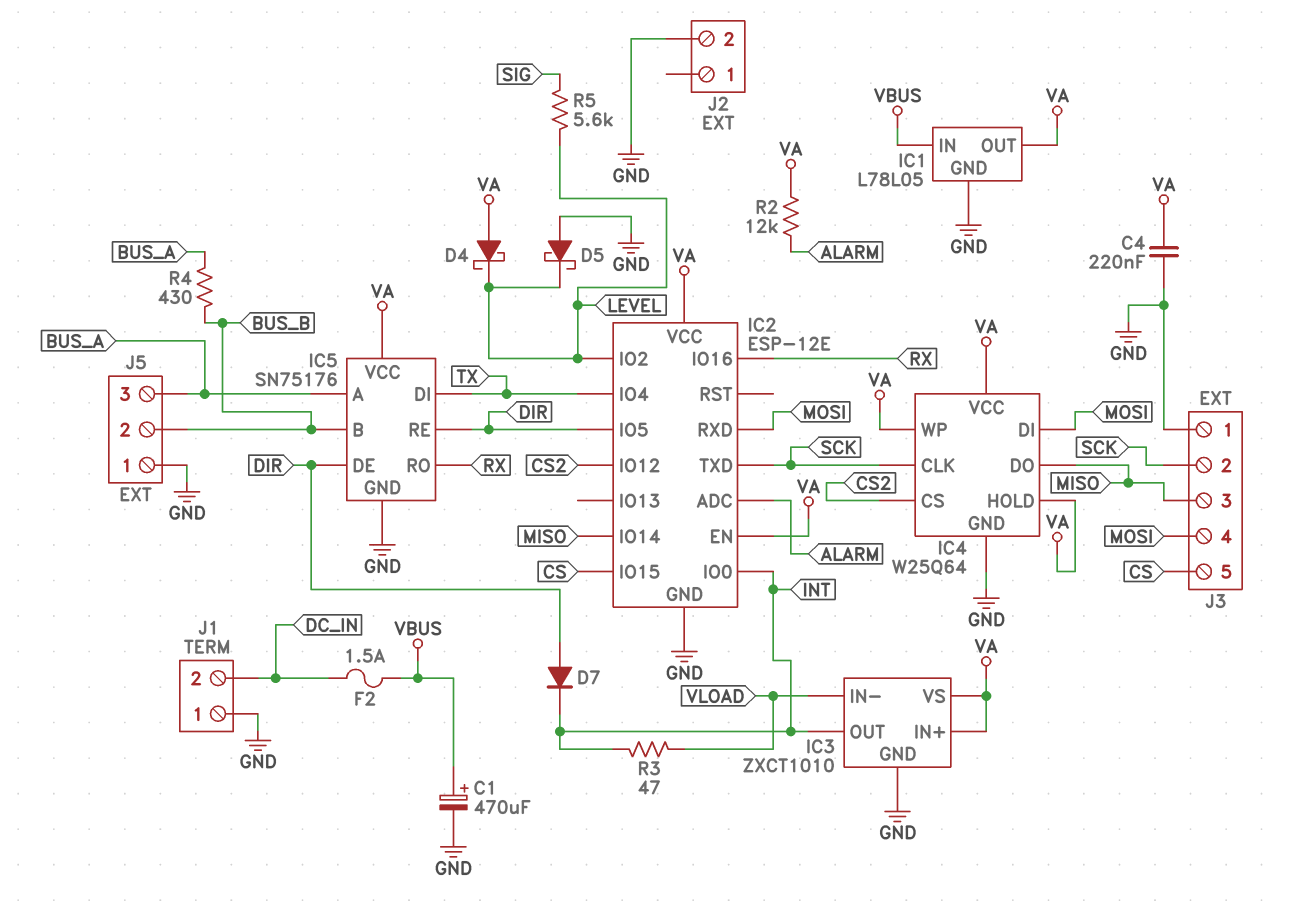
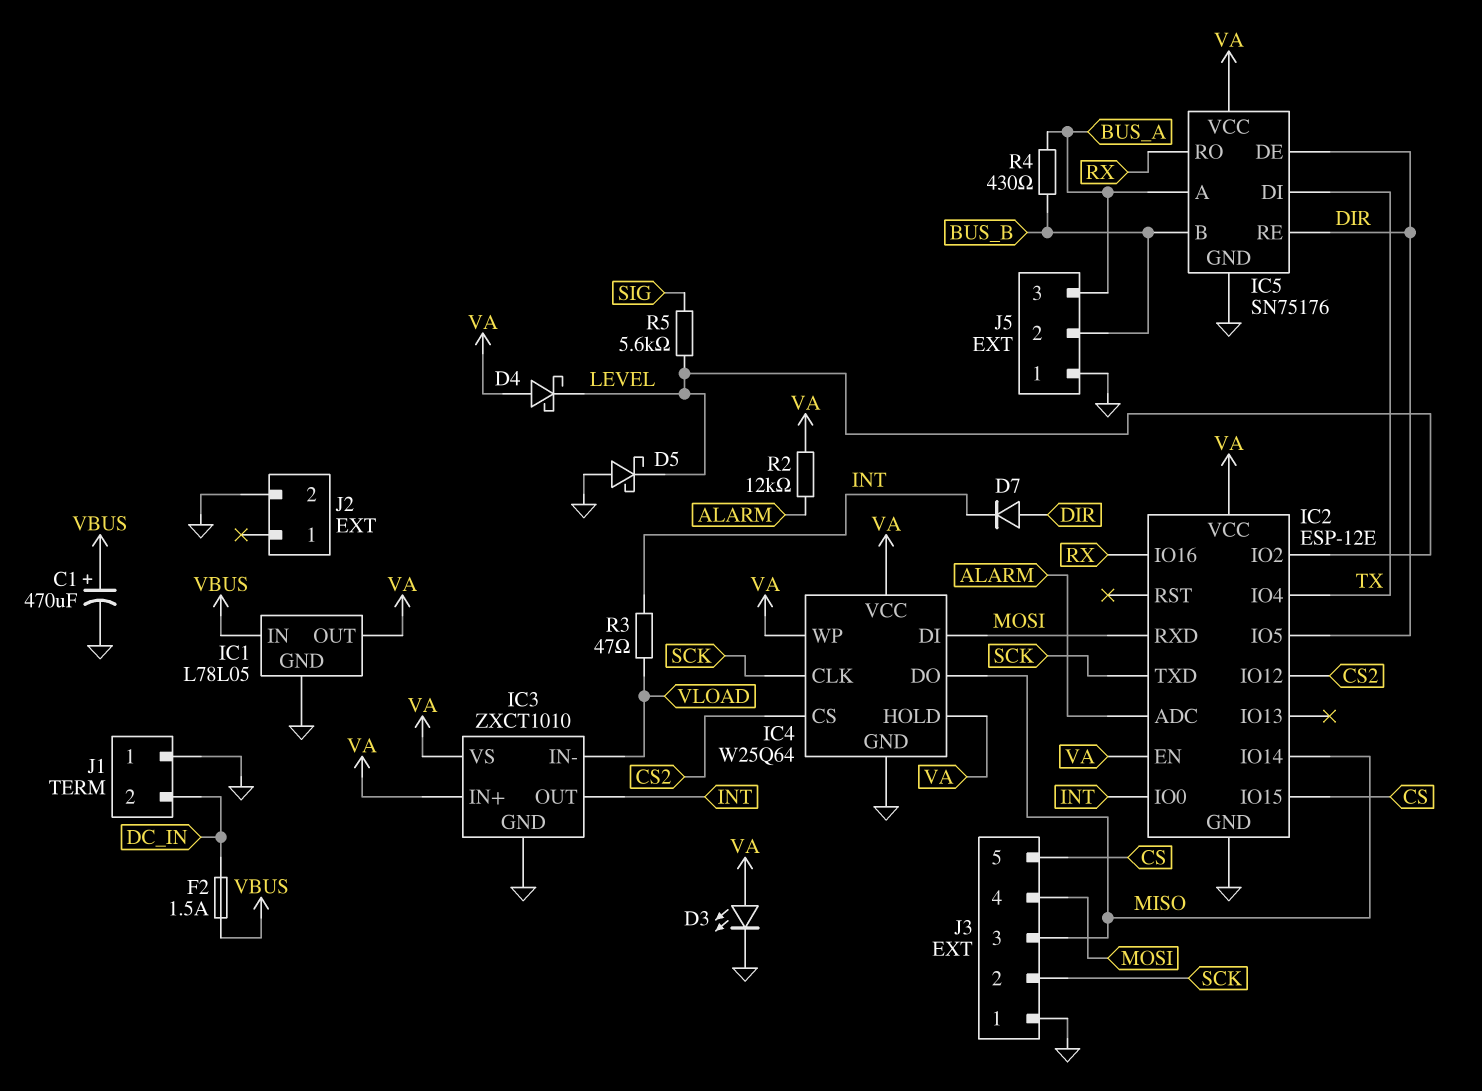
C4: 220nF (GND, VA) -> none
D3: none -> LED (A VA, K GND)

